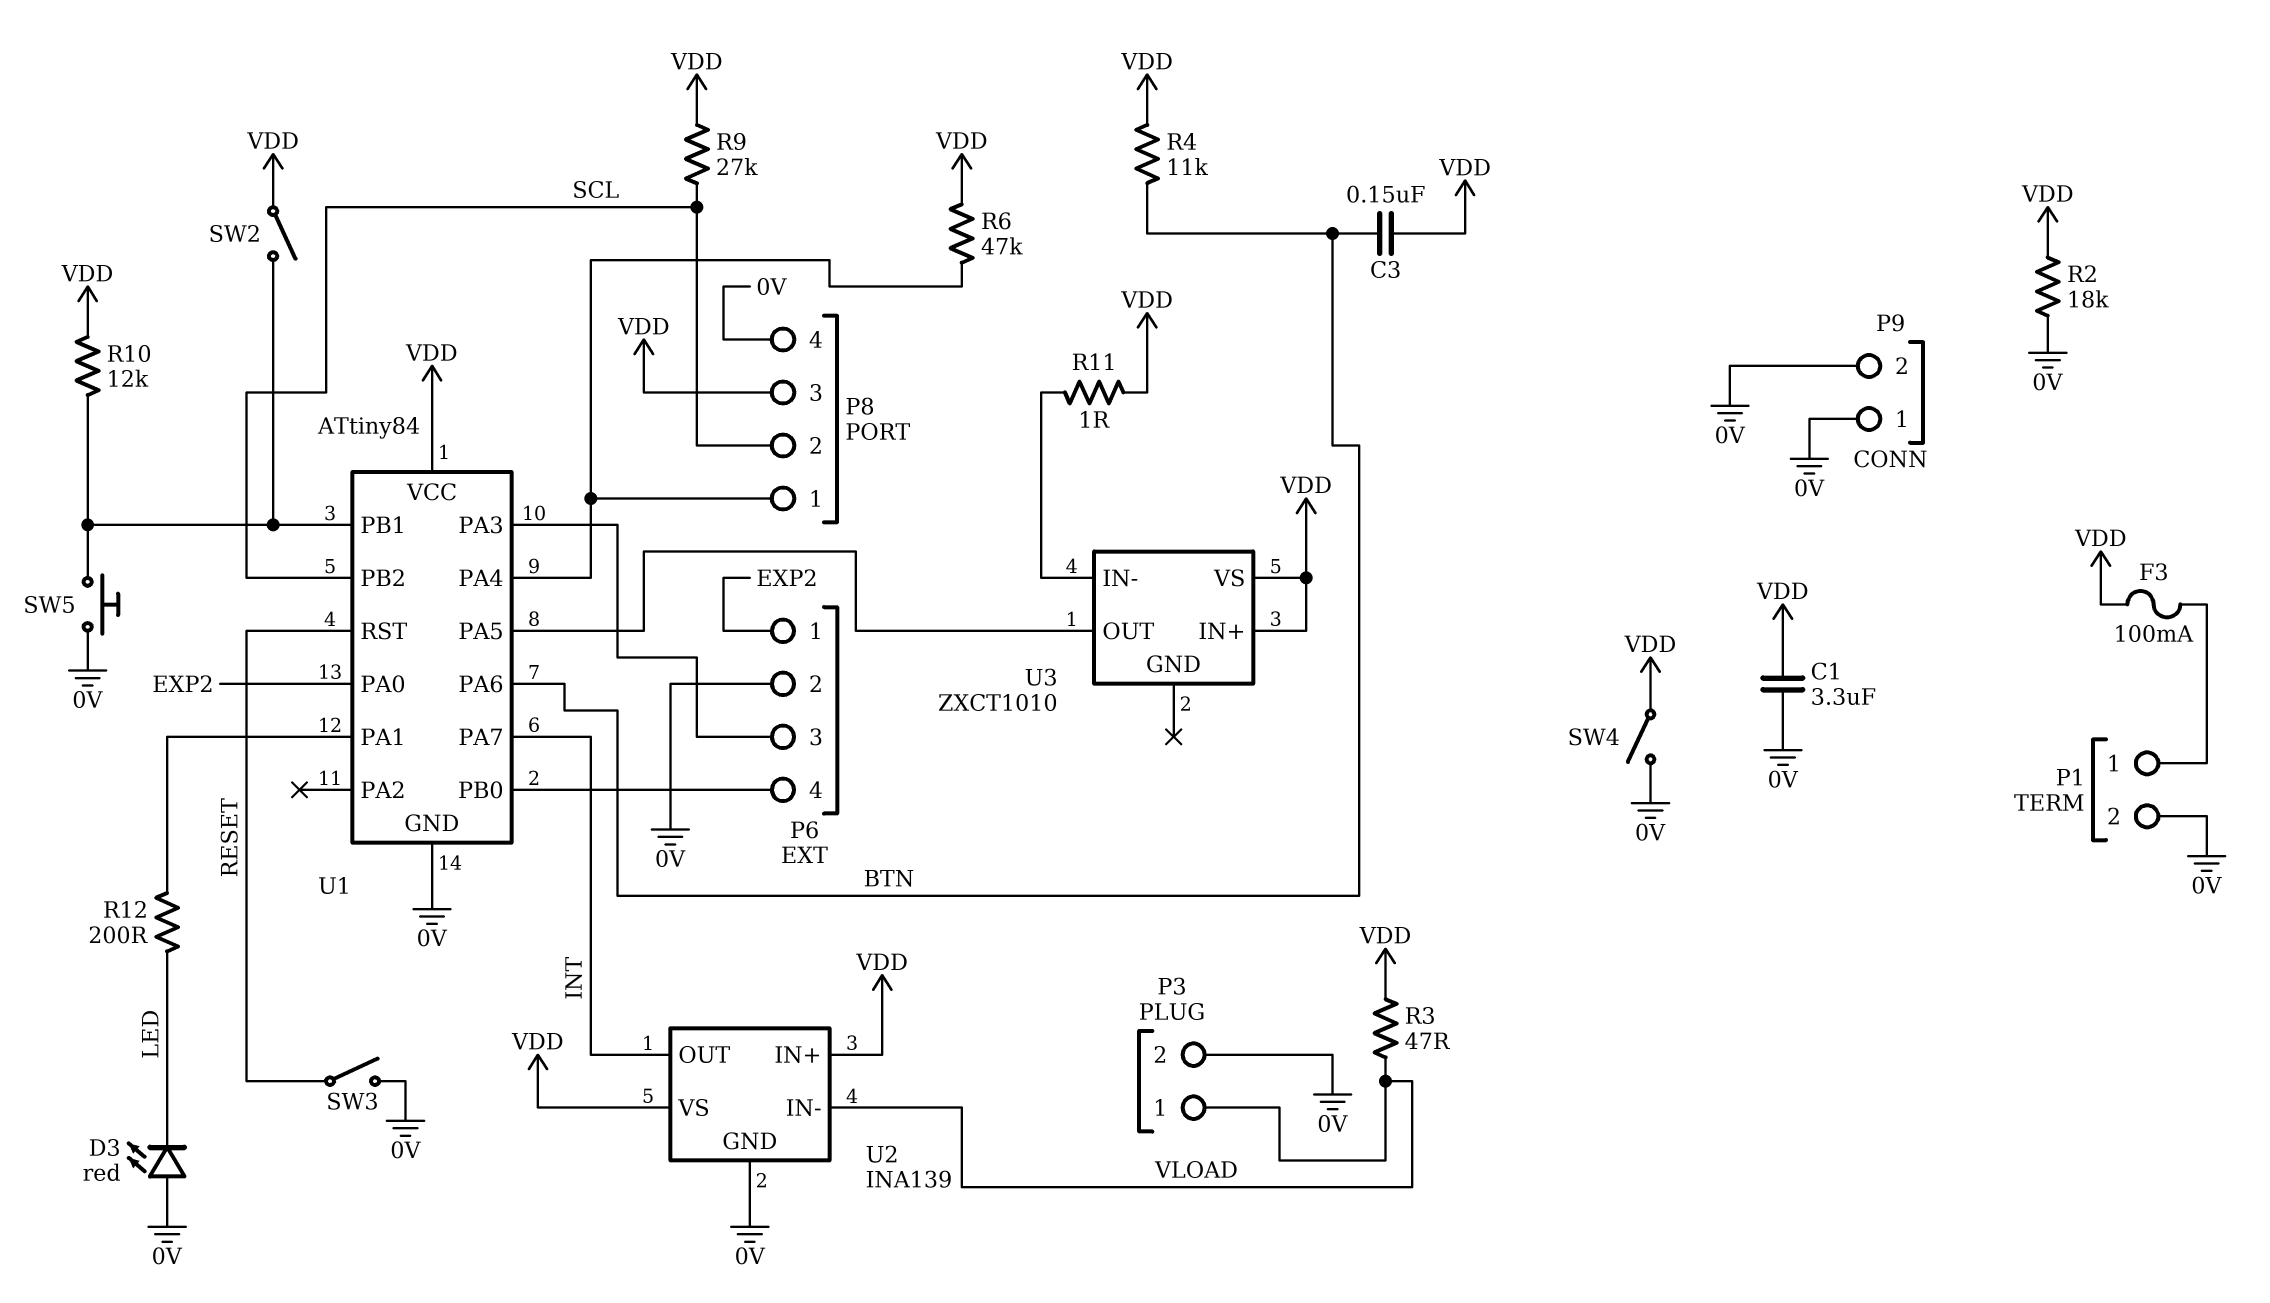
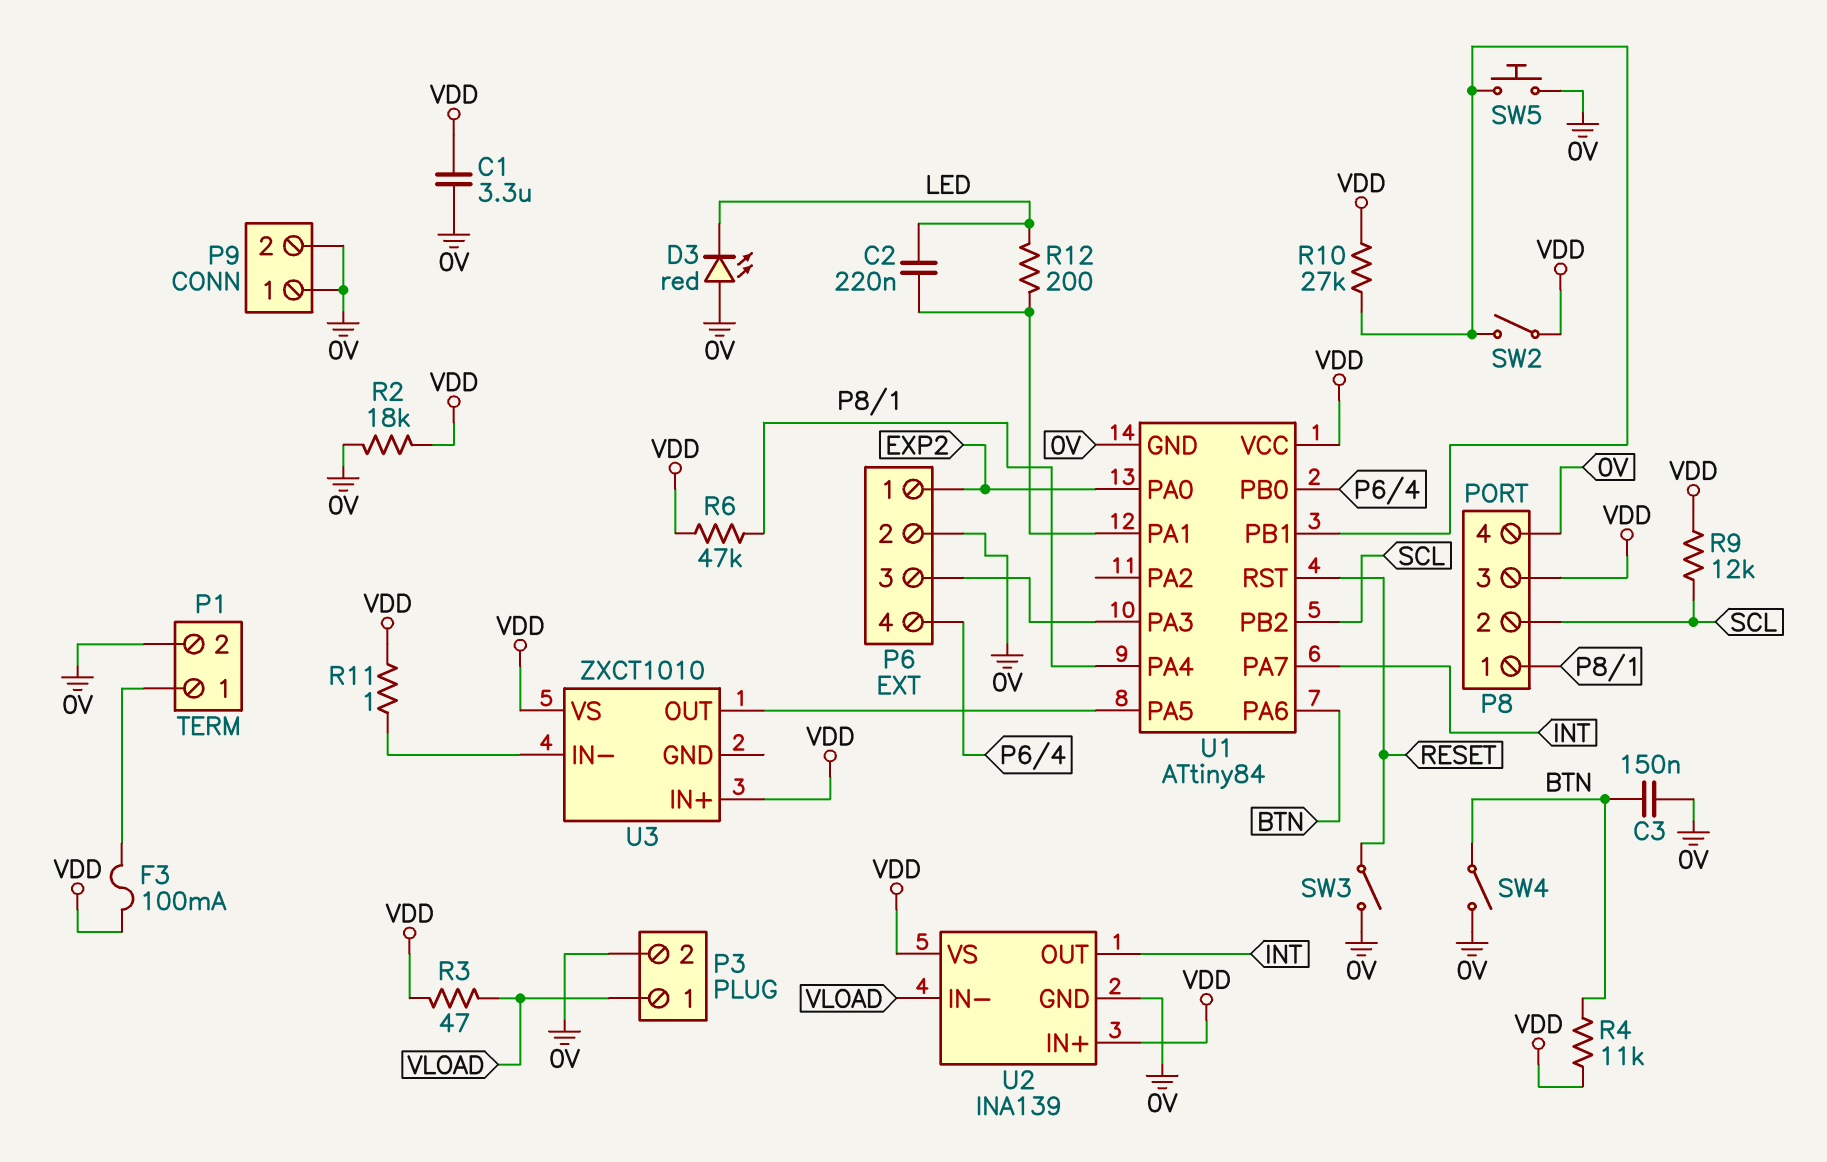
C2: none -> 220nF (LED, U1/PA1)
C3: 150nF (BTN, VDD) -> 150nF (0V, BTN)
R9: 27k (SCL, VDD) -> 12k (SCL, VDD)
R10: 12k (U1/PB1, VDD) -> 27k (U1/PB1, VDD)
SW4: switch (0V, VDD) -> switch (0V, BTN)

